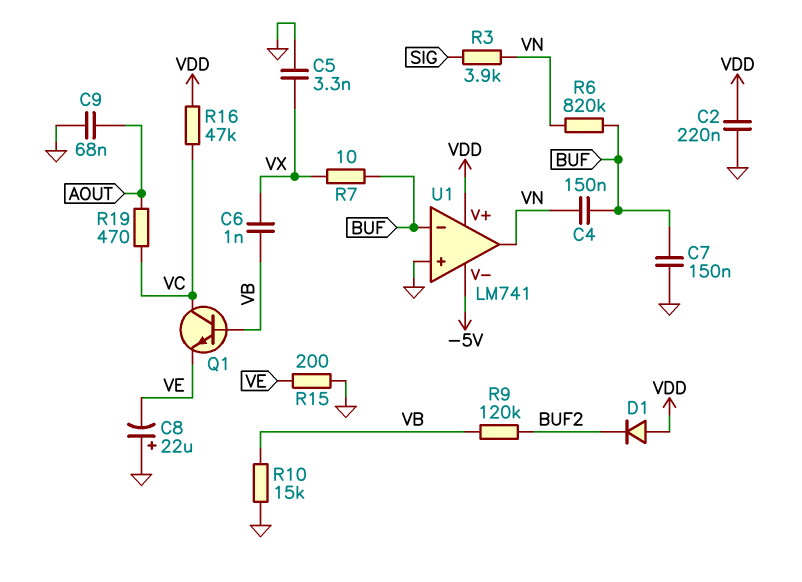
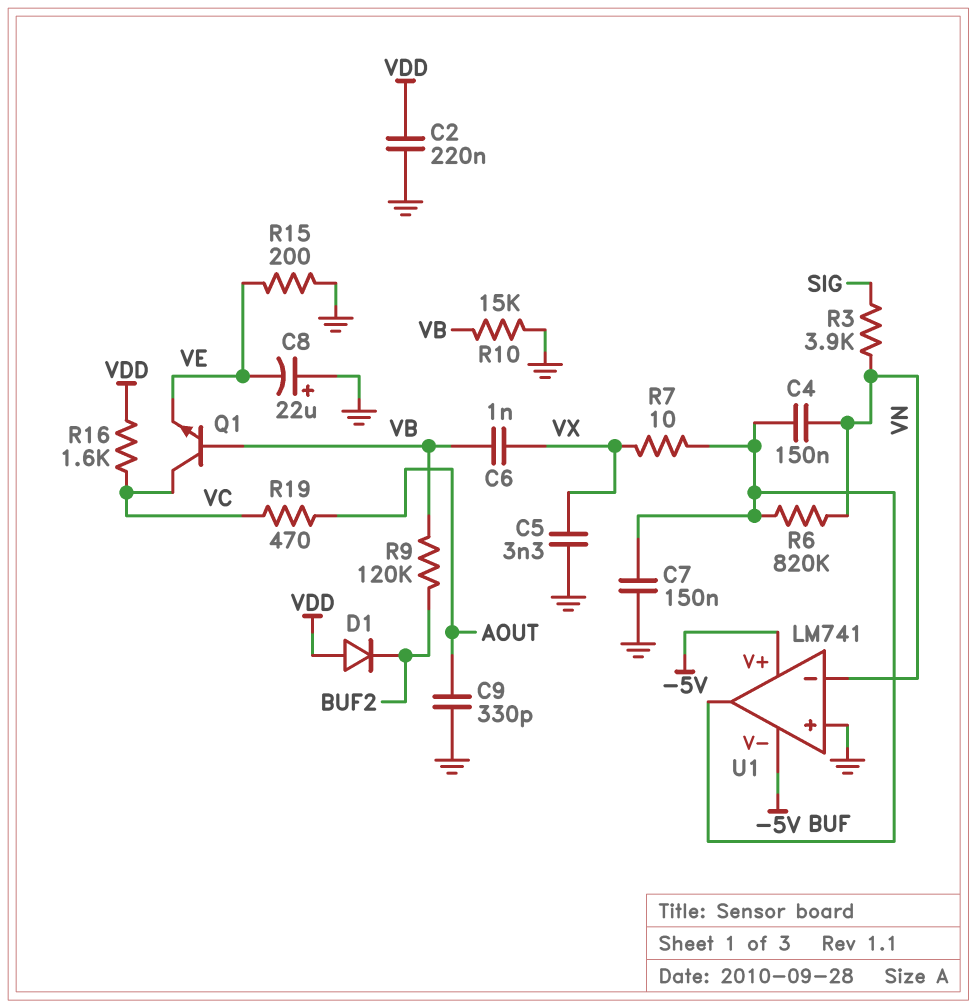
C9: 68nF (AOUT, GND) -> 330pF (AOUT, GND)
R16: 47k (VC, VDD) -> 1.6k (VC, VDD)
U1 pin V+: VDD -> -5V
U1 pin in-: BUF -> VN
U1 pin out: VN -> BUF

